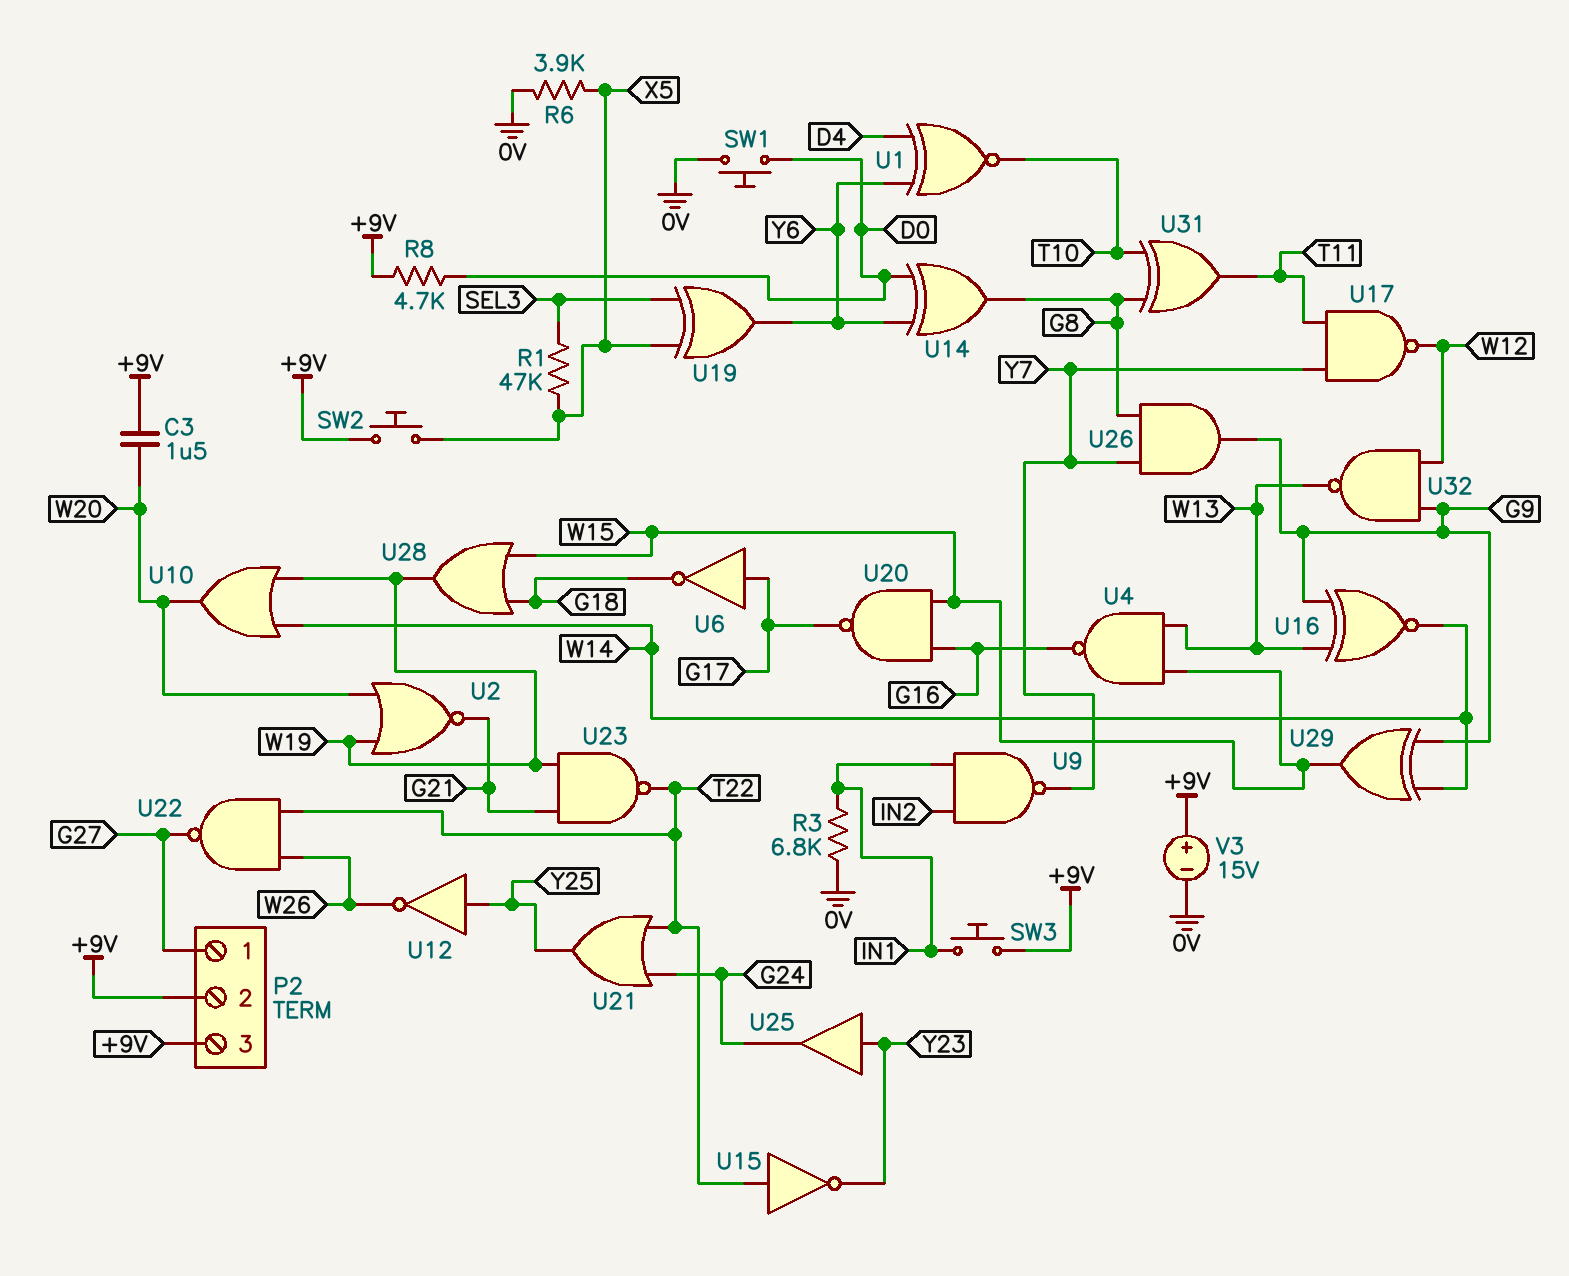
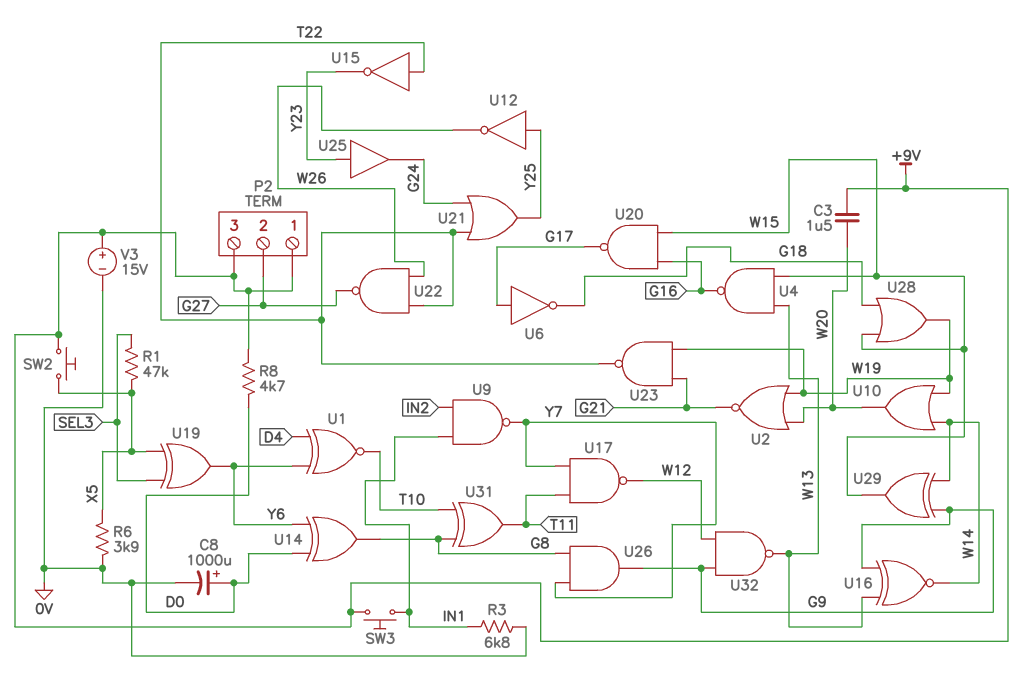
C8: none -> 1000uF (plus D0, minus 0V)
P2 pin 1: G27 -> +9V
P2 pin 2: +9V -> G27
SW1: button (0V, D0) -> none

